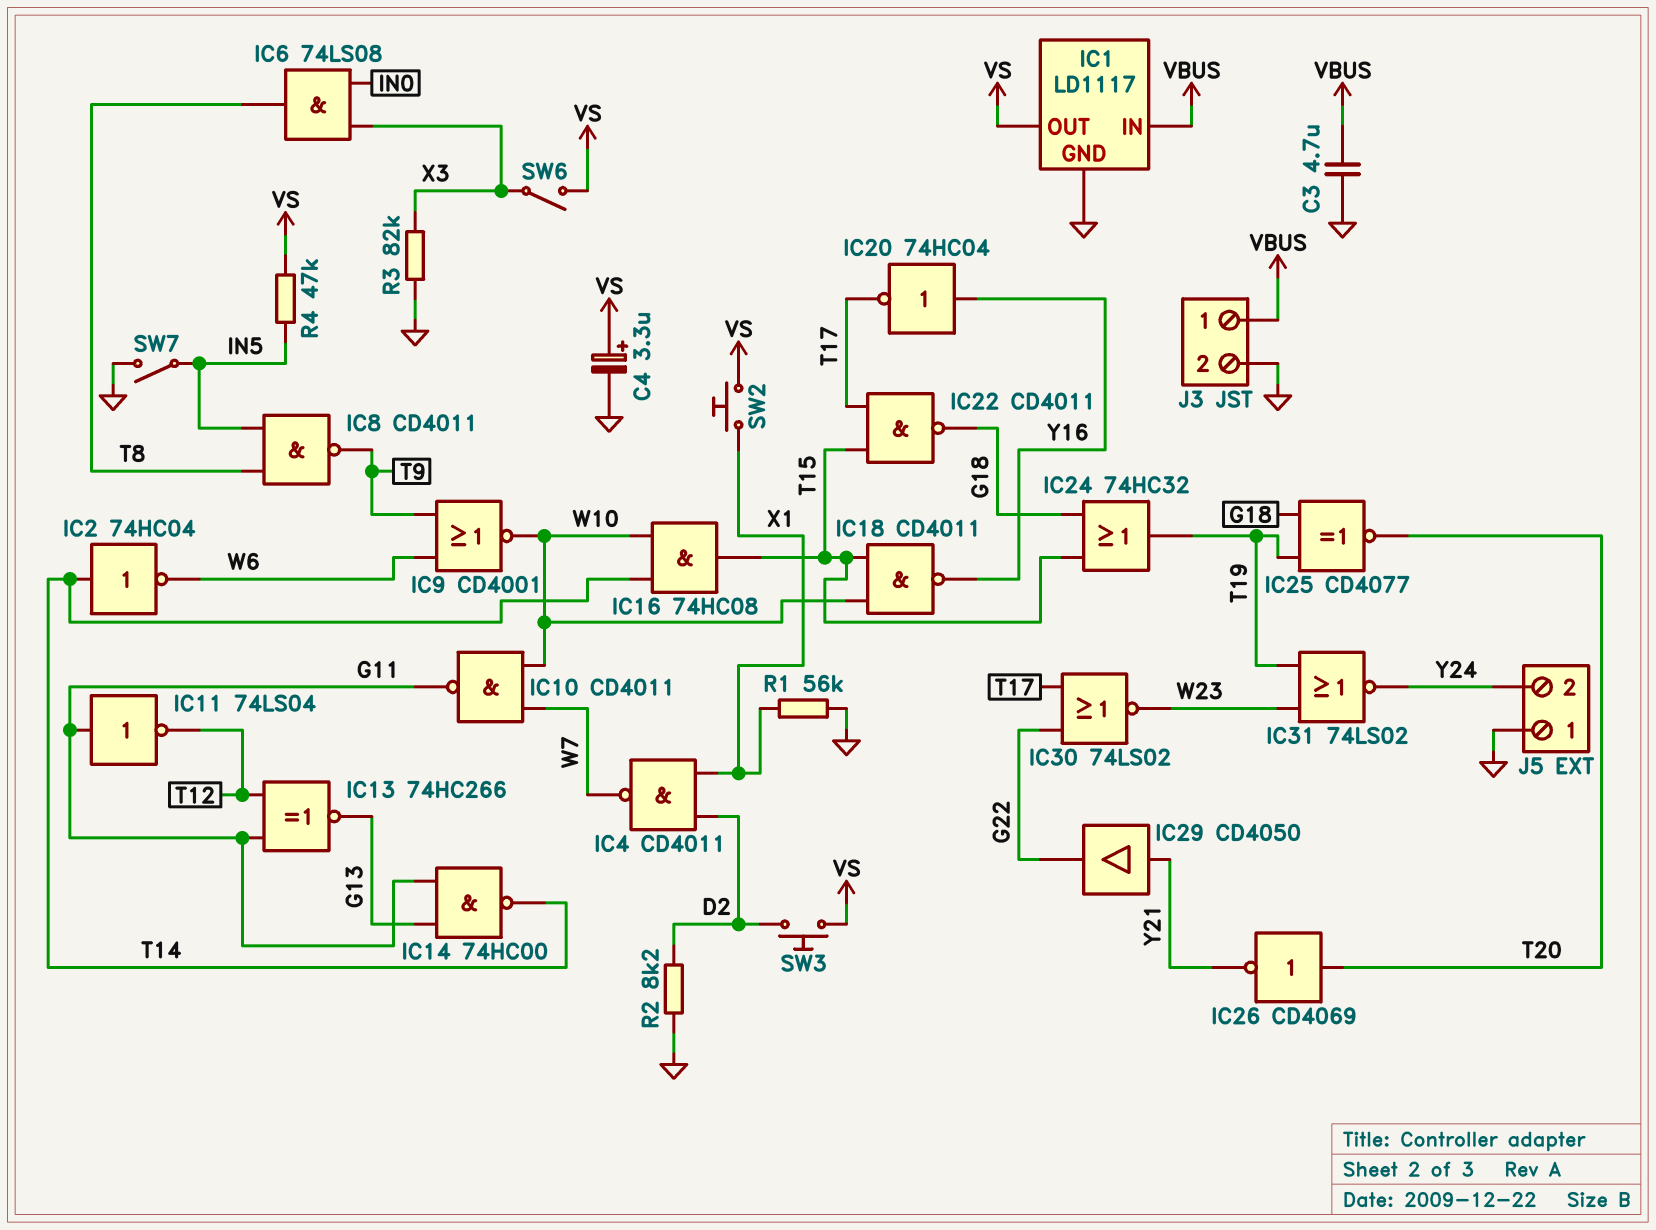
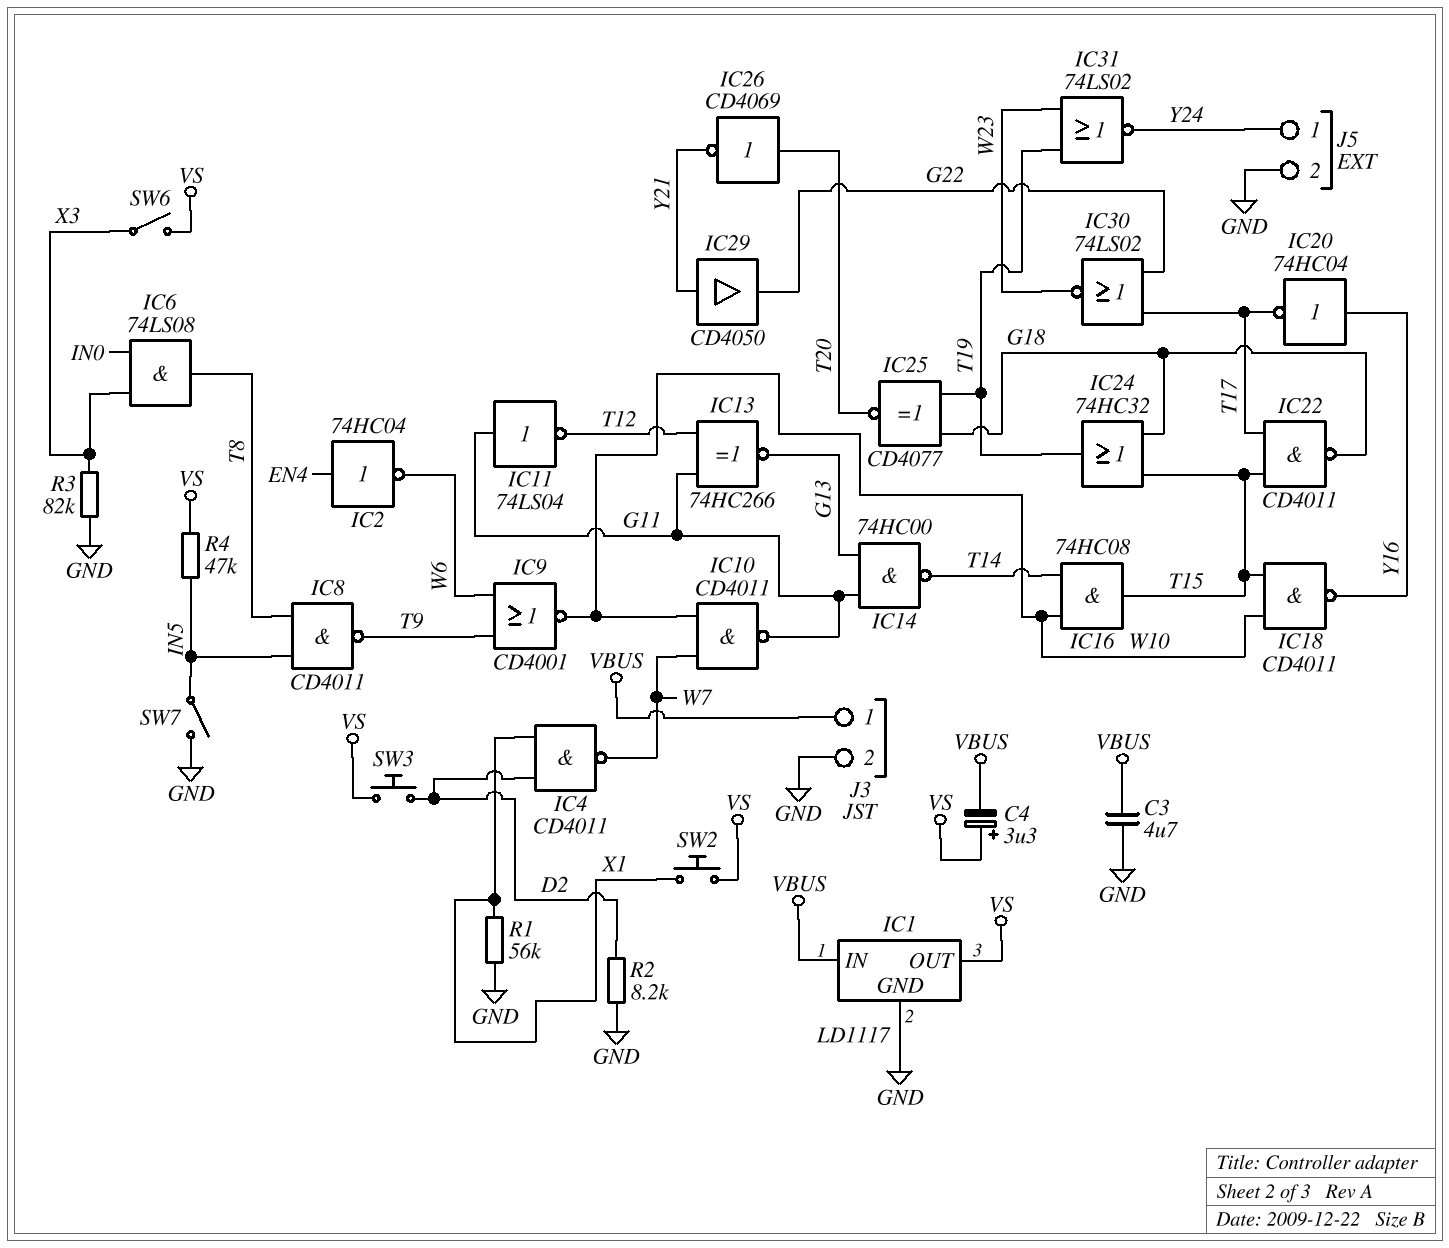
C4: 3.3uF (plus VS, minus GND) -> 3.3uF (plus VS, minus VBUS)
IC2: NOT 74HC04 (in T14, out W6) -> NOT 74HC04 (in EN4, out W6)
J5 pin 1: GND -> Y24
J5 pin 2: Y24 -> GND

